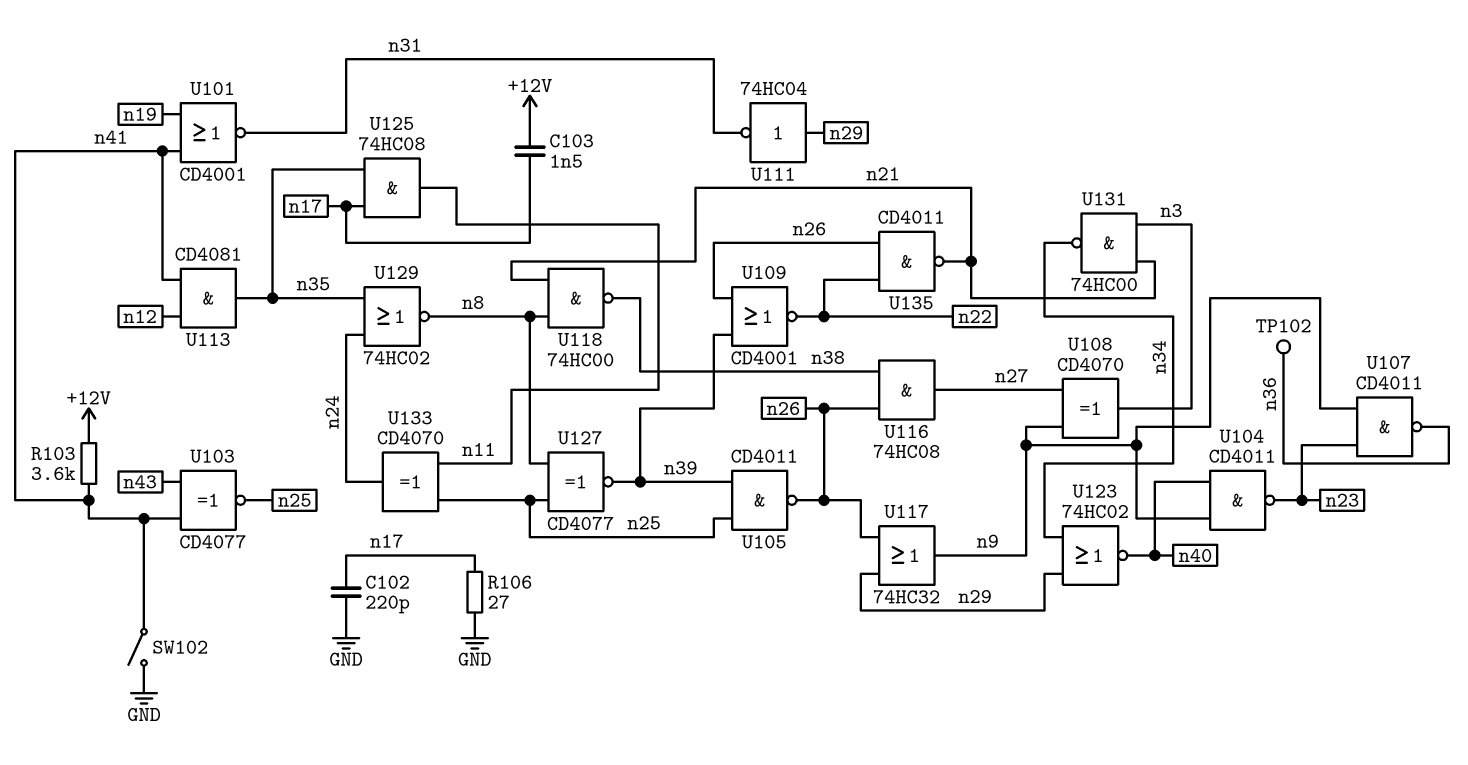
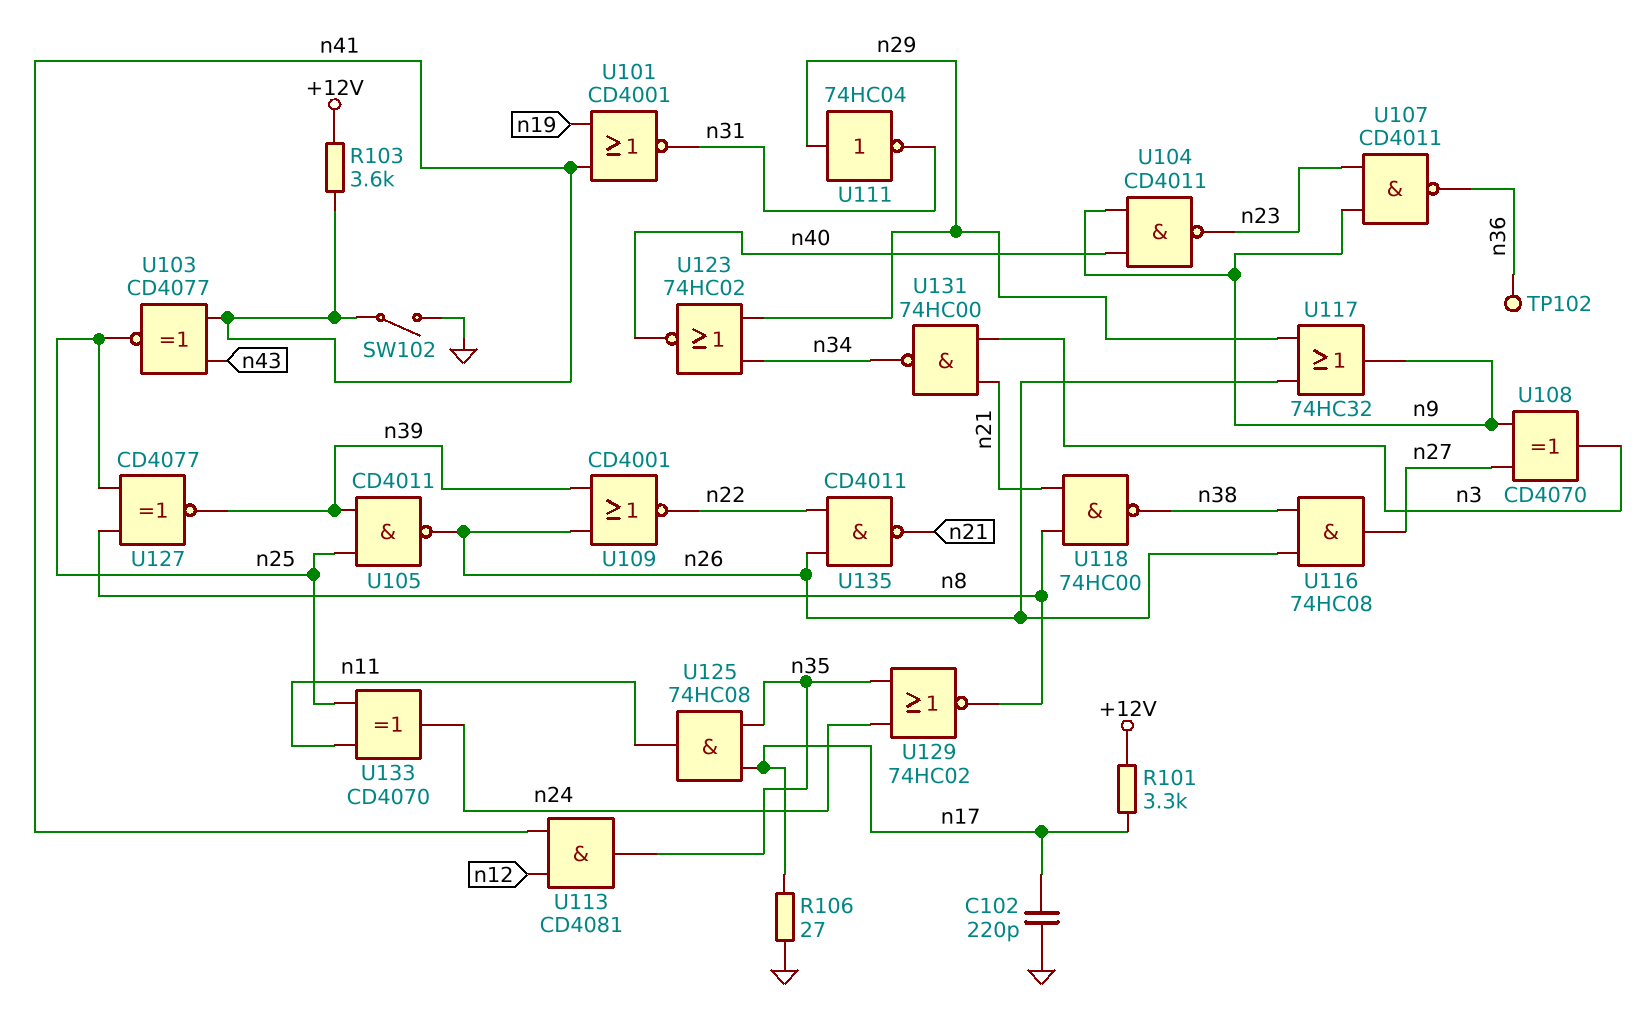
C103: 1.5nF (+12V, n17) -> none
R101: none -> 3.3k (+12V, n17)

